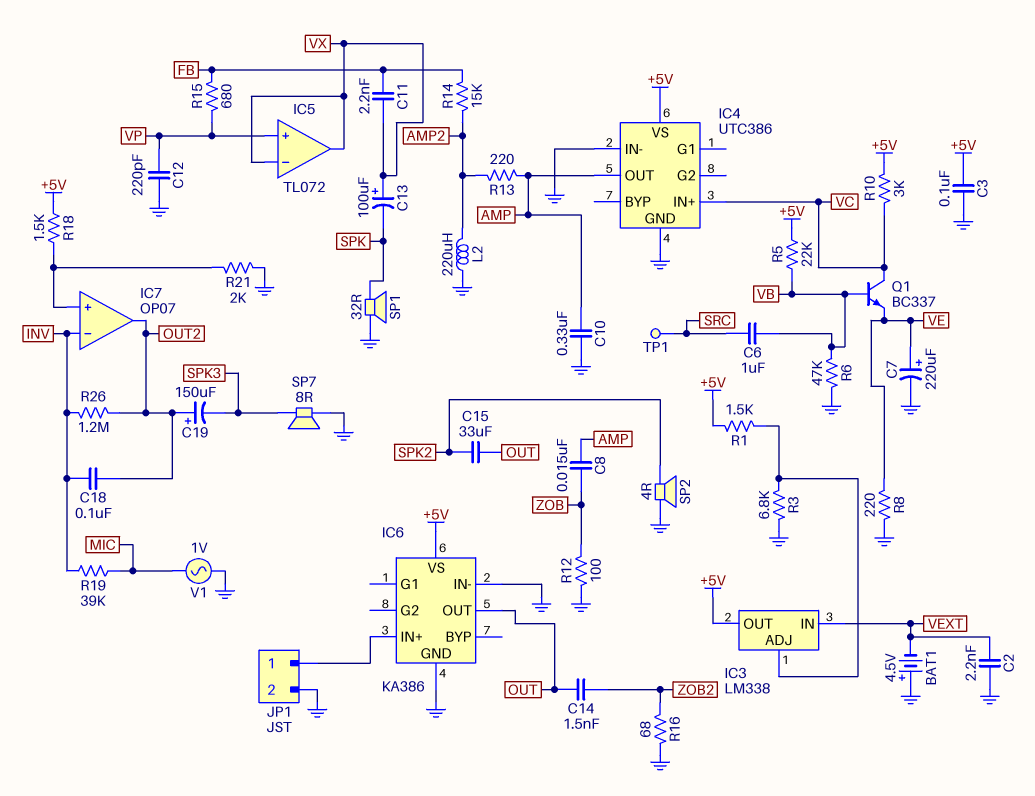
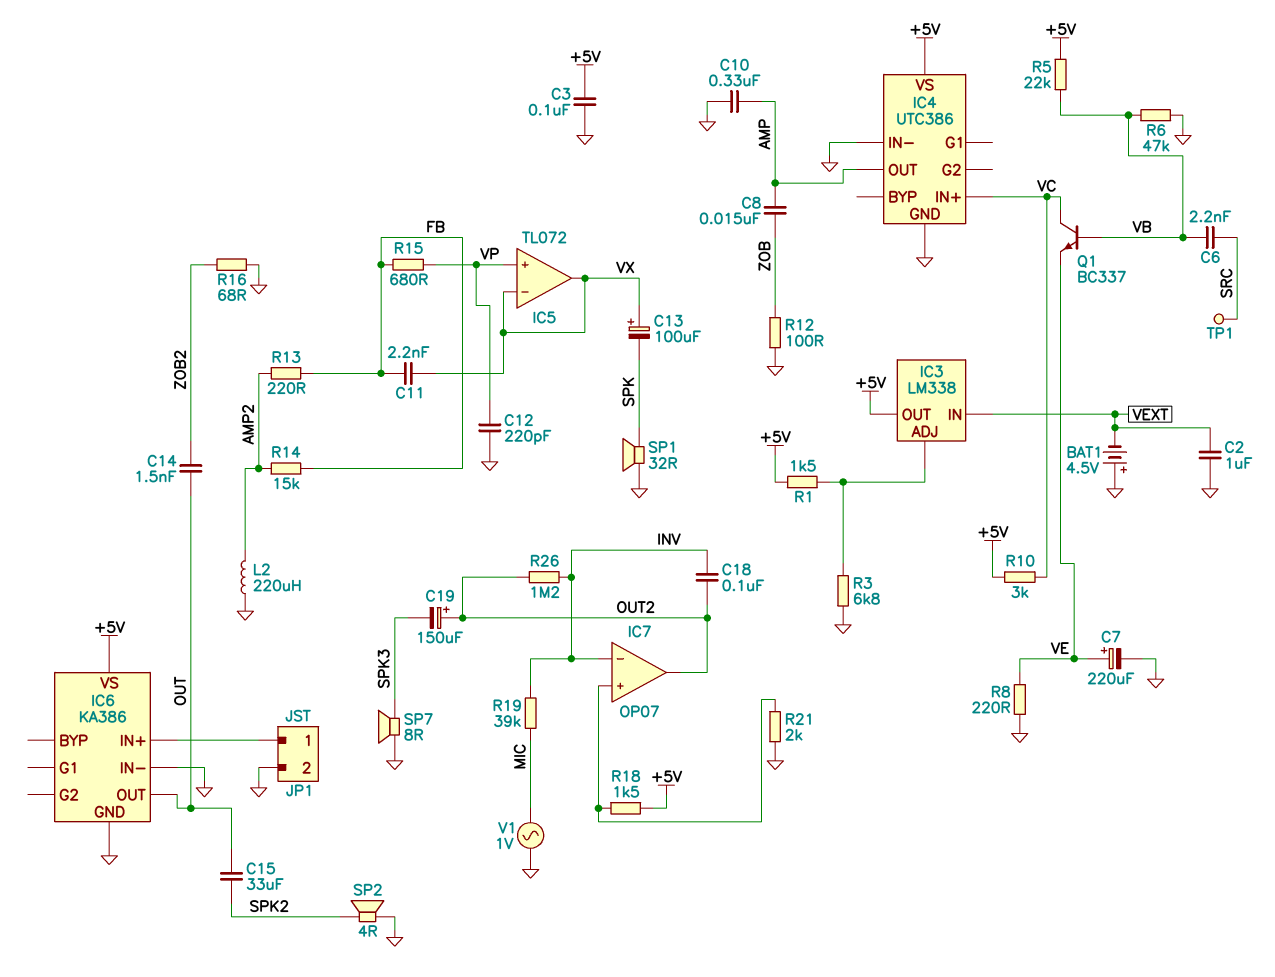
C2: 2.2nF (GND, VEXT) -> 1uF (GND, VEXT)
C6: 1uF (SRC, VB) -> 2.2nF (SRC, VB)
R13: 220 (AMP, AMP2) -> 220 (AMP2, FB)

